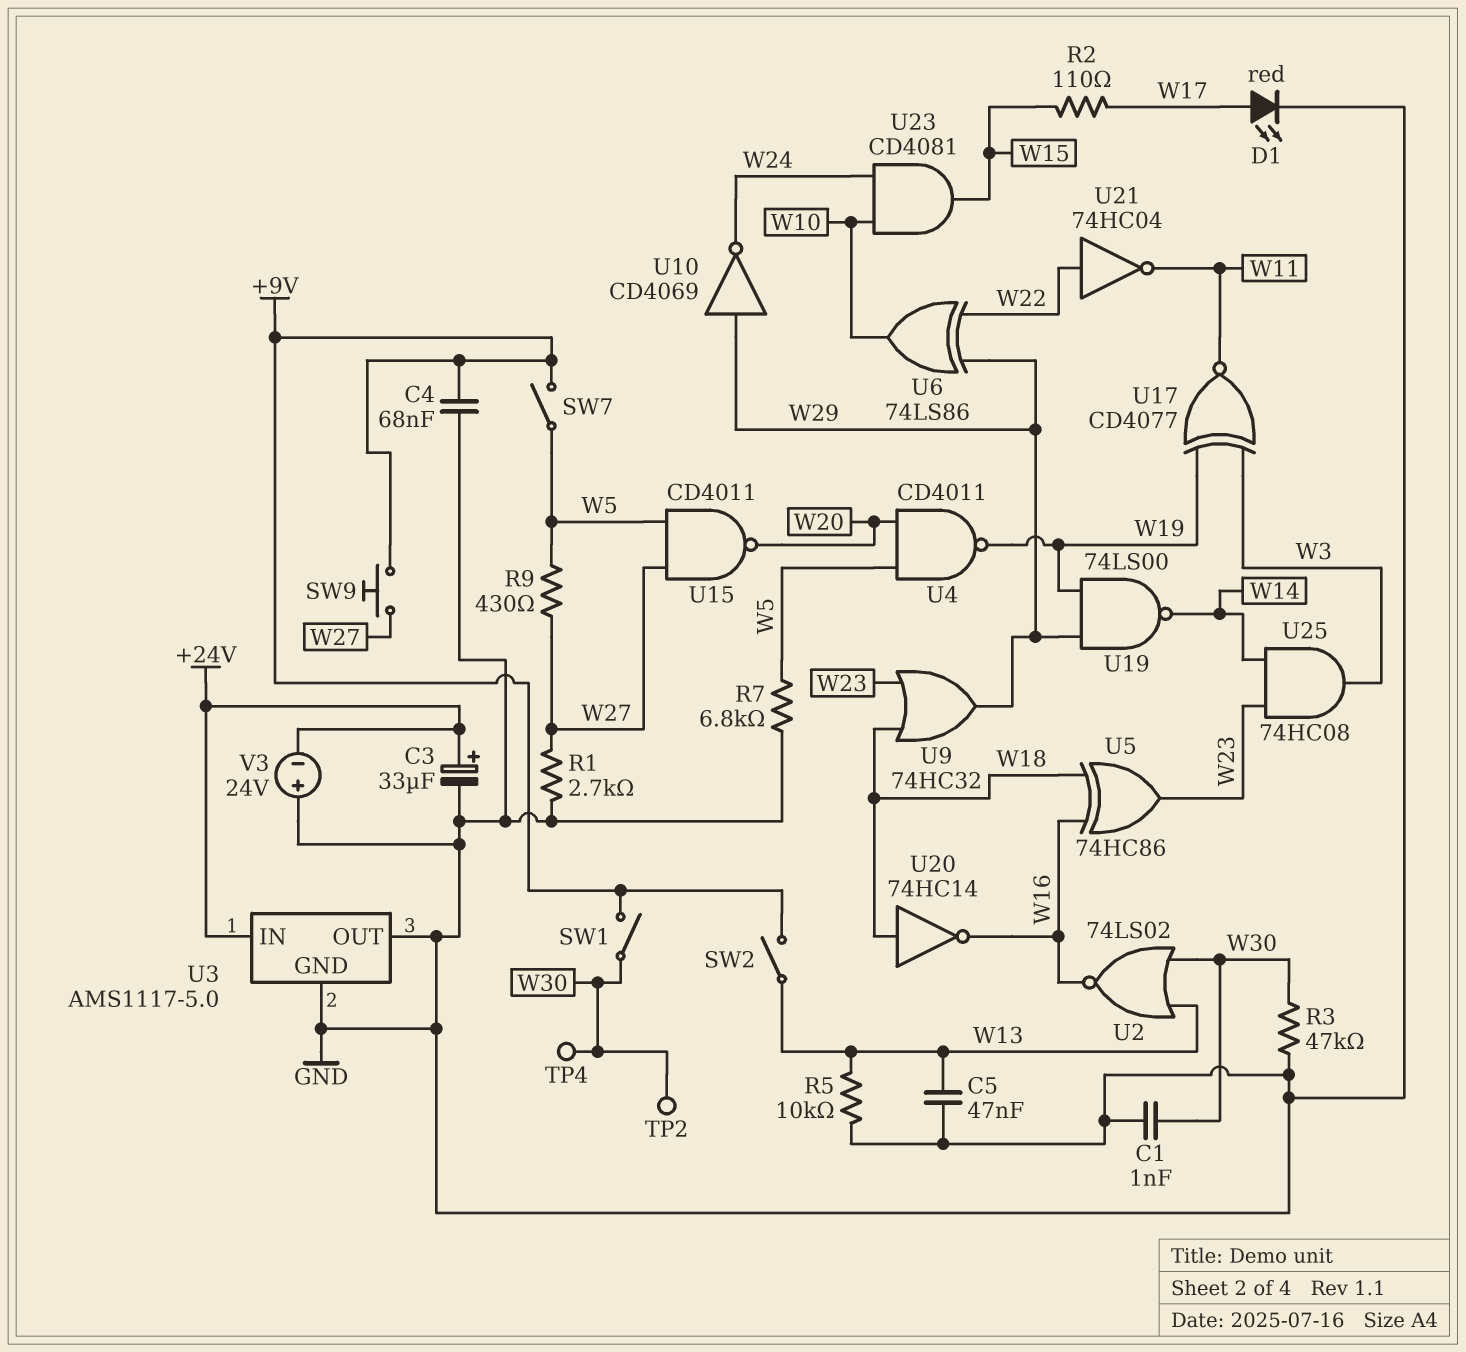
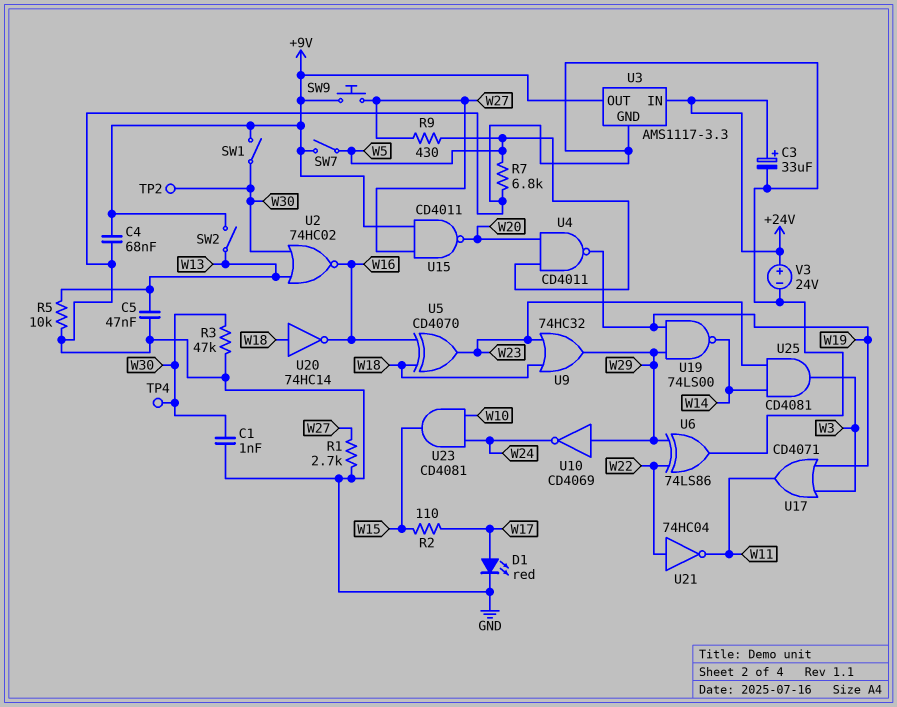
U2: NOR 74LS02 (in W13, in W30, out W16) -> NOR 74HC02 (in W13, in W30, out W16)
U3: AMS1117-5.0 -> AMS1117-3.3
U3 pin OUT: GND -> +9V
U5: XOR 74HC86 (in W16, in W18, out W23) -> XOR CD4070 (in W16, in W18, out W23)
U6: XOR 74LS86 (in W22, in W29, out W10) -> XOR 74LS86 (in W22, in W29, out GND)
U15: NAND CD4011 (in W5, in W27, out W20) -> NAND CD4011 (in +9V, in W27, out W20)
U17: XNOR CD4077 (in W3, in W19, out W11) -> OR CD4071 (in W3, in W19, out W11)
U25: AND 74HC08 (in W14, in W23, out W3) -> AND CD4081 (in W14, in W23, out W3)
V3: 24V (plus GND, minus +24V) -> 24V (plus +24V, minus GND)

